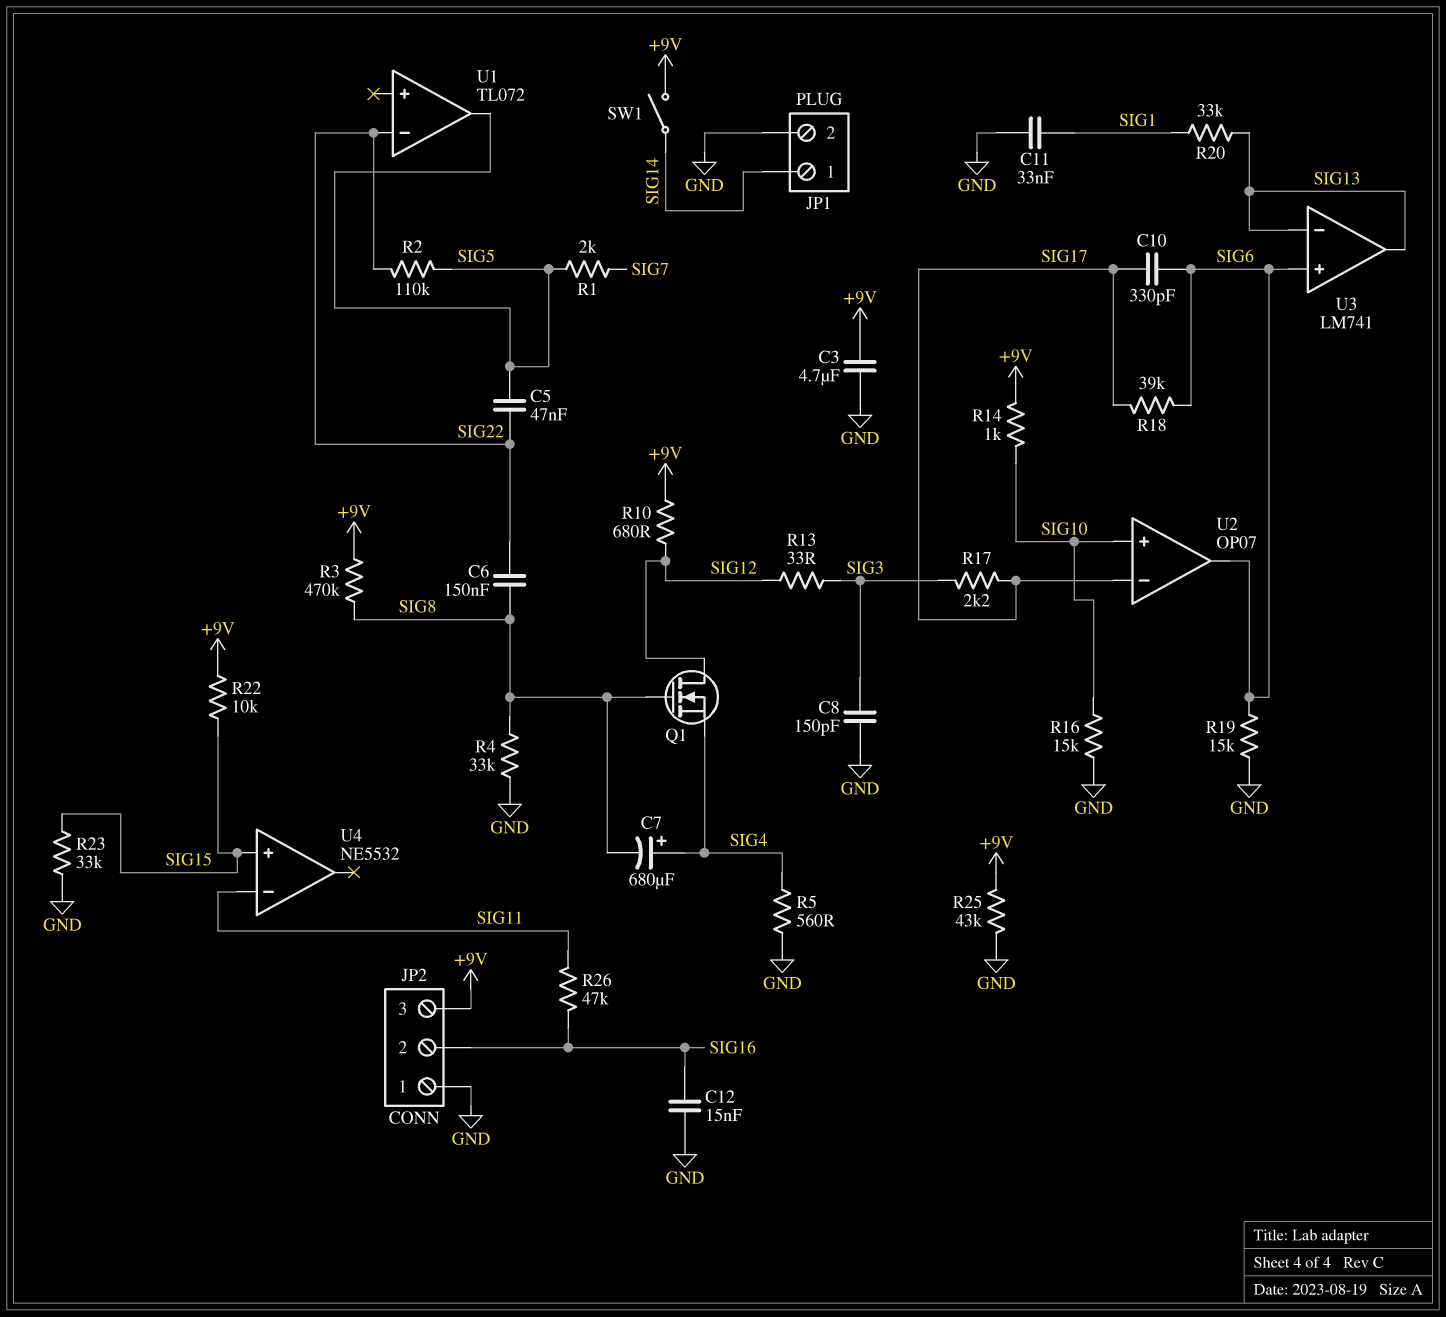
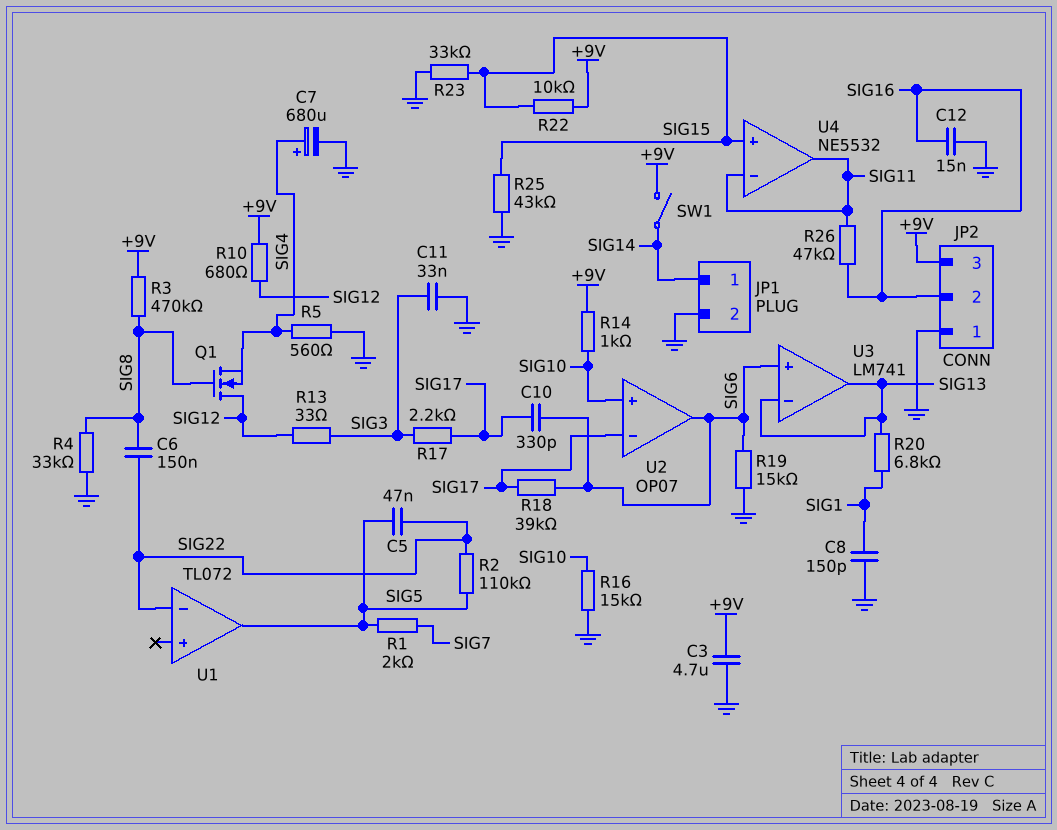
C7: 680uF (plus SIG4, minus SIG8) -> 680uF (plus SIG4, minus GND)
C8: 150pF (GND, SIG3) -> 150pF (GND, SIG1)
C11: 33nF (GND, SIG1) -> 33nF (GND, SIG3)
R20: 33k (SIG1, SIG13) -> 6.8k (SIG1, SIG13)
R25: 43k (+9V, GND) -> 43k (GND, SIG15)
U4 pin out: none -> SIG11

